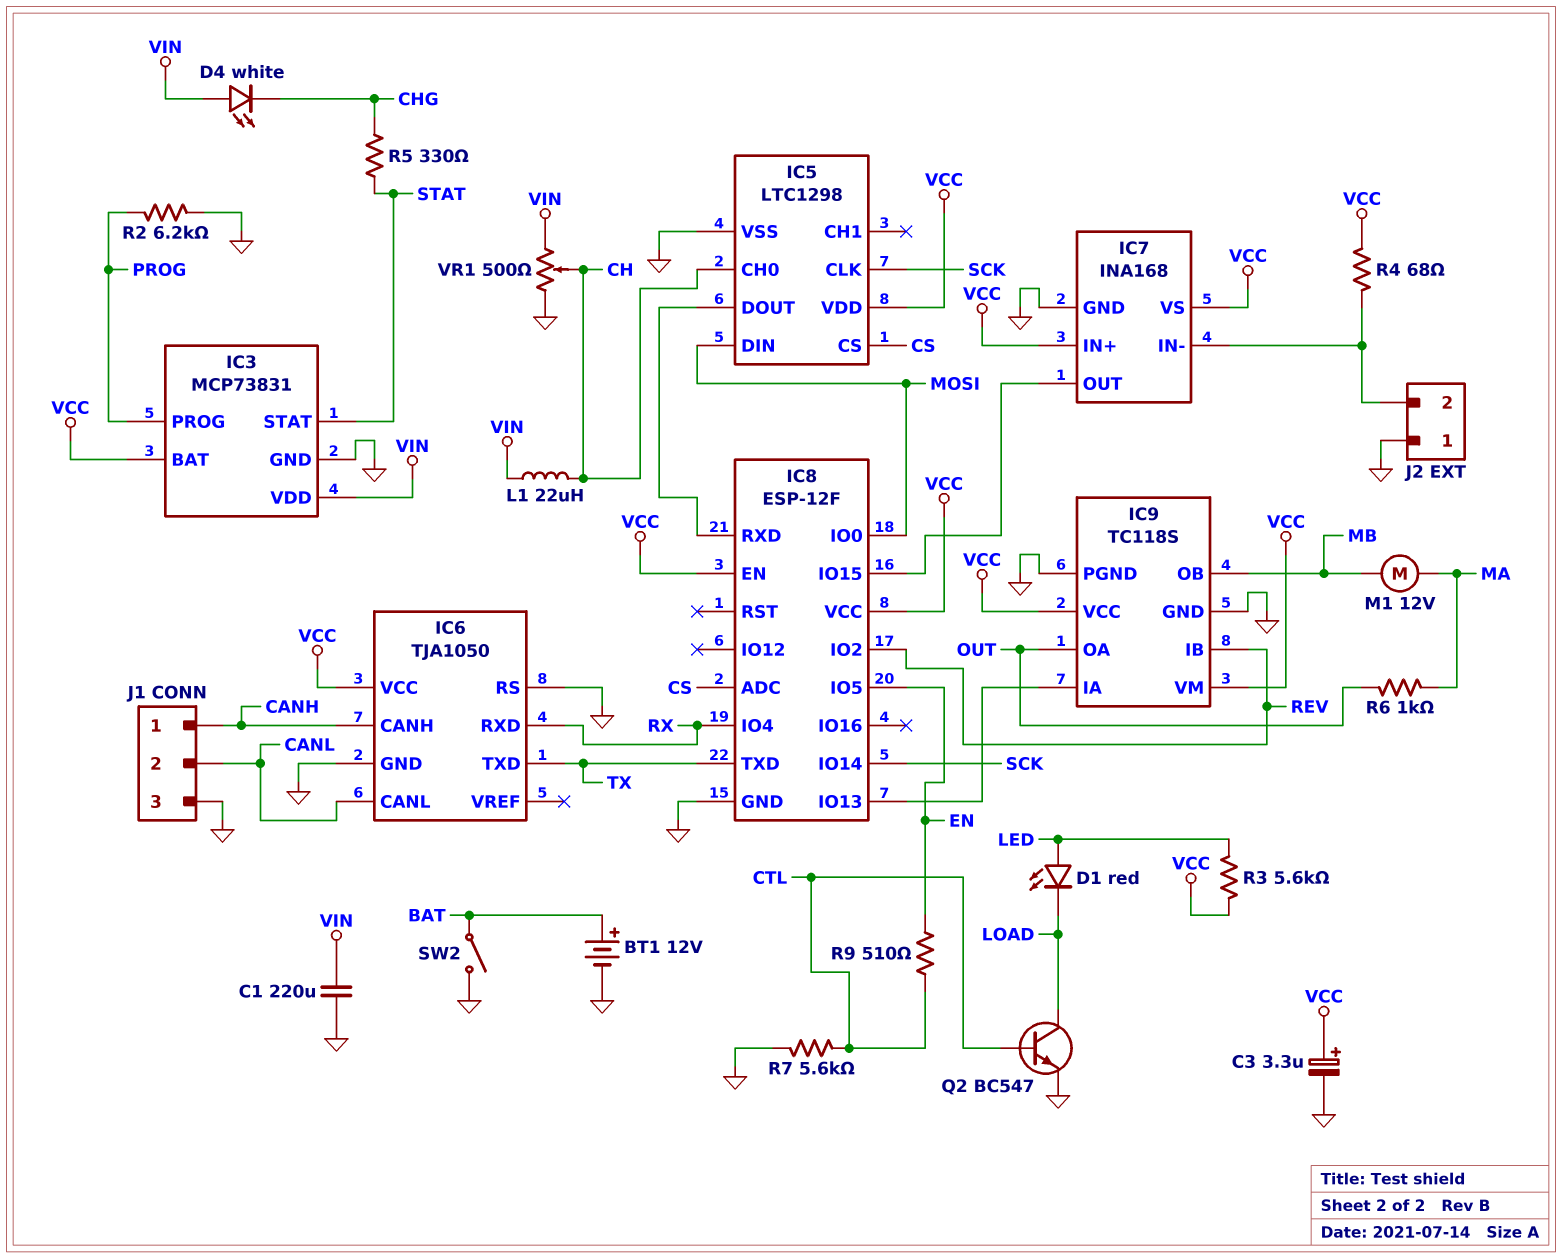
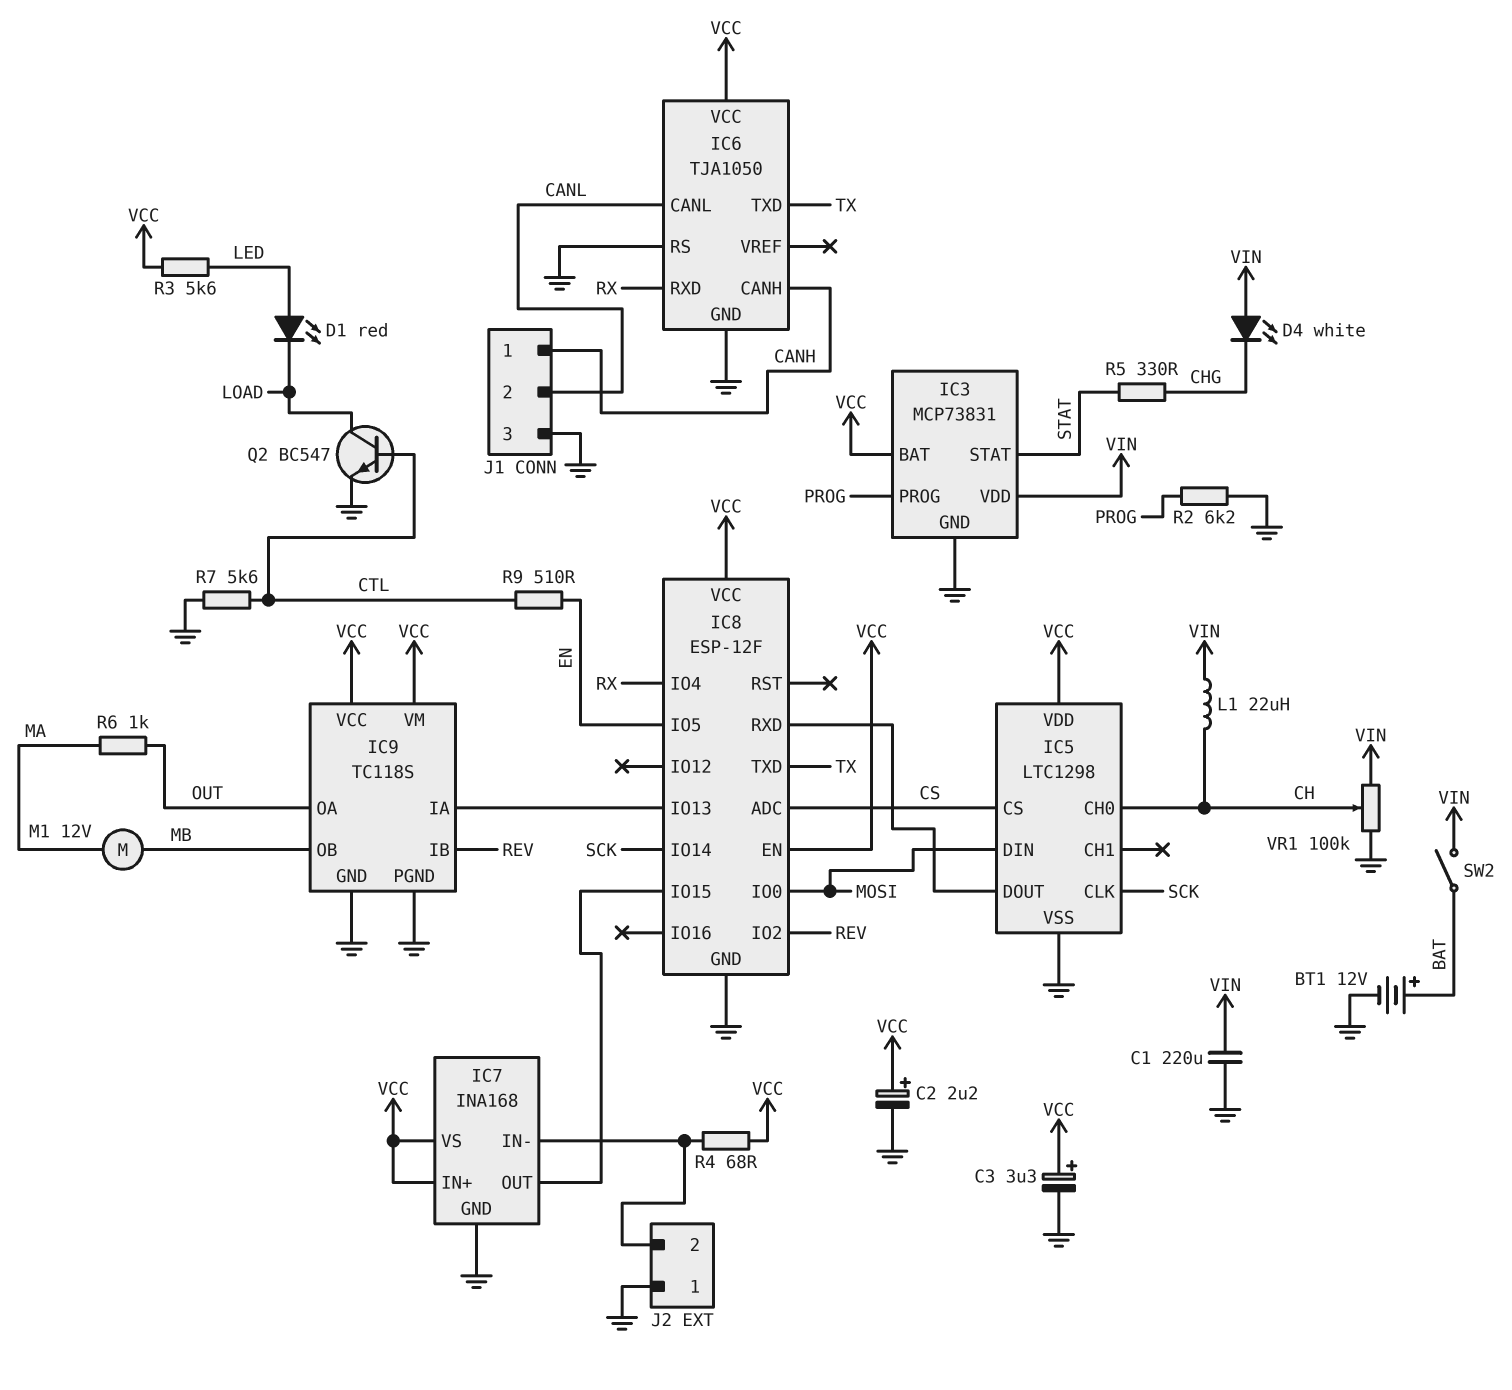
C2: none -> 2.2uF (plus VCC, minus GND)
SW2: switch (BAT, GND) -> switch (BAT, VIN)
VR1: 500 (GND, VIN, wiper CH) -> 100k (GND, VIN, wiper CH)

